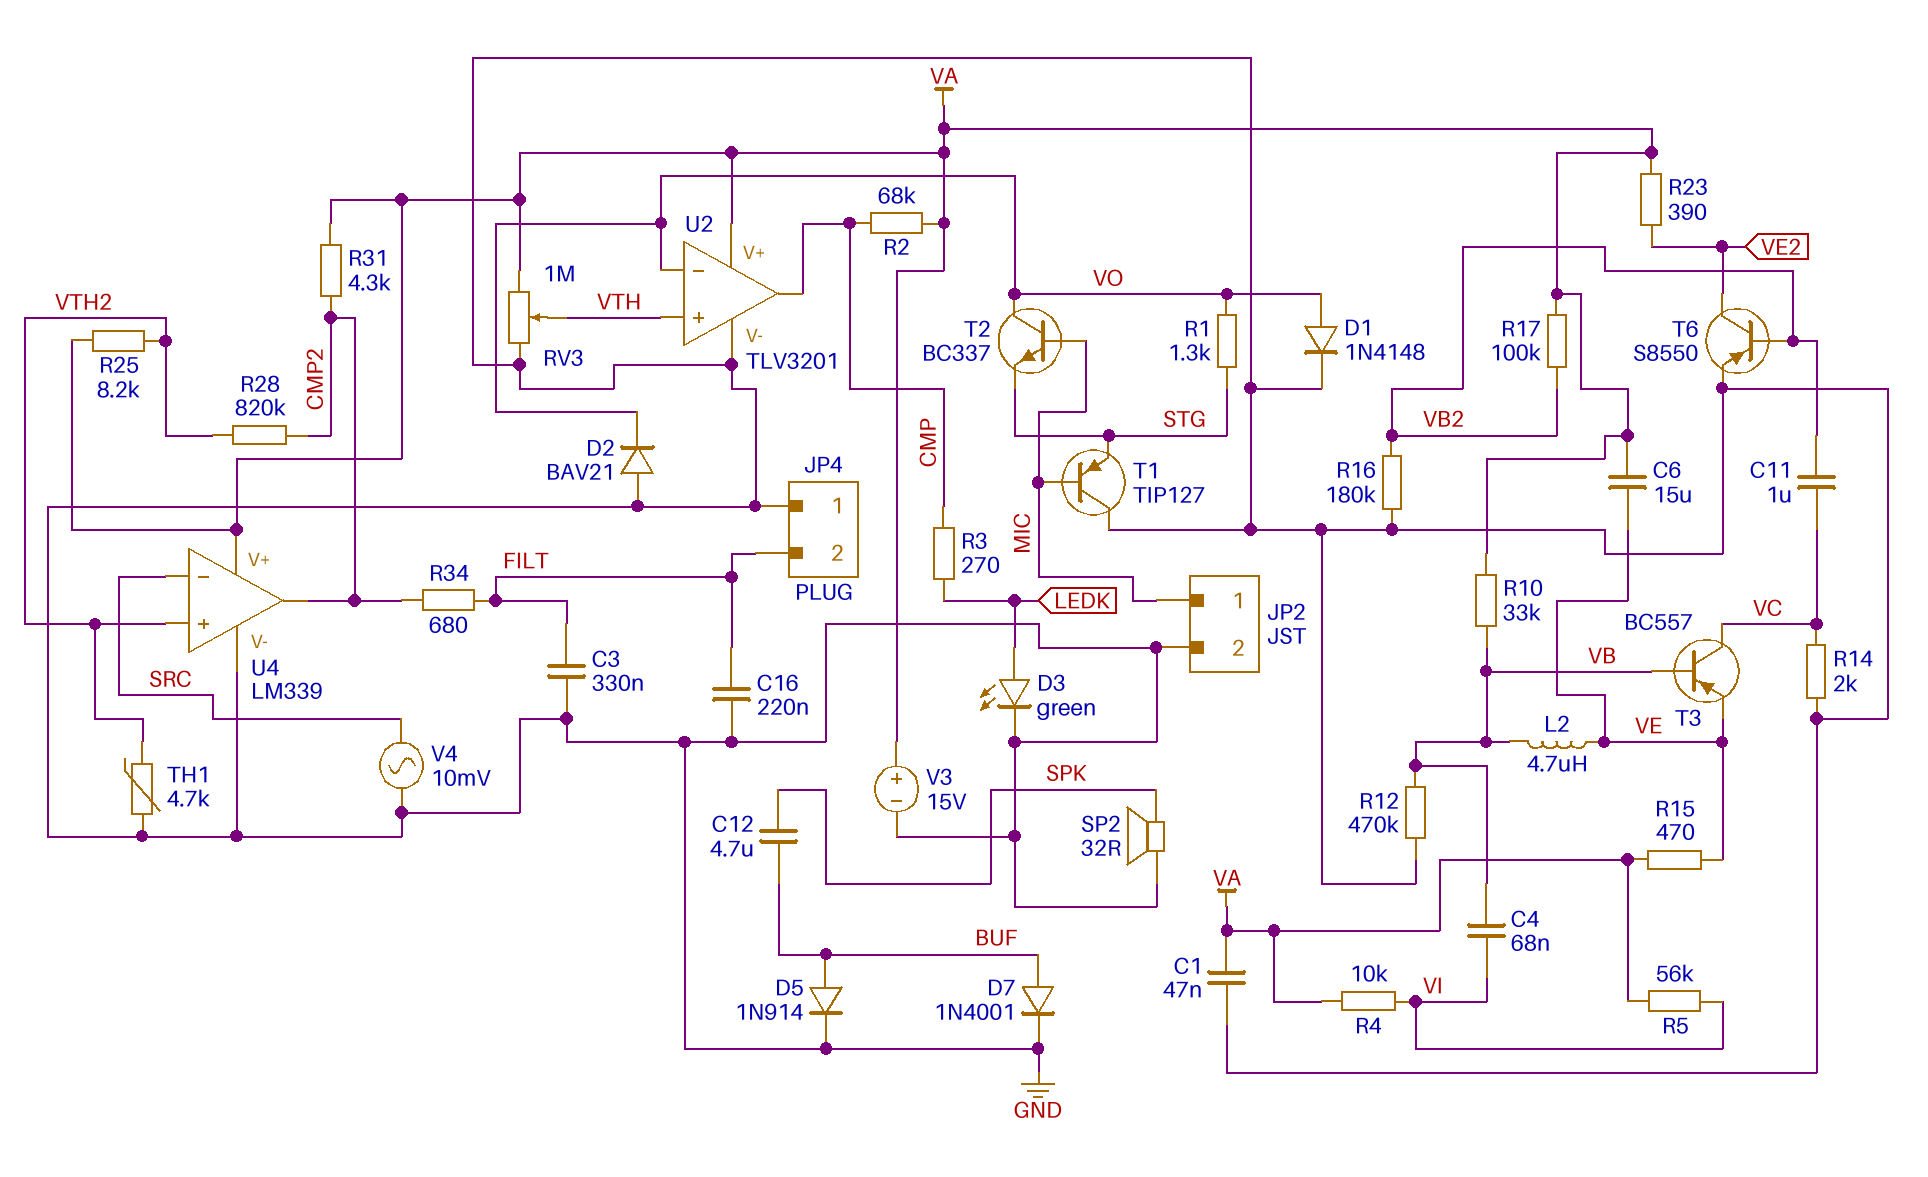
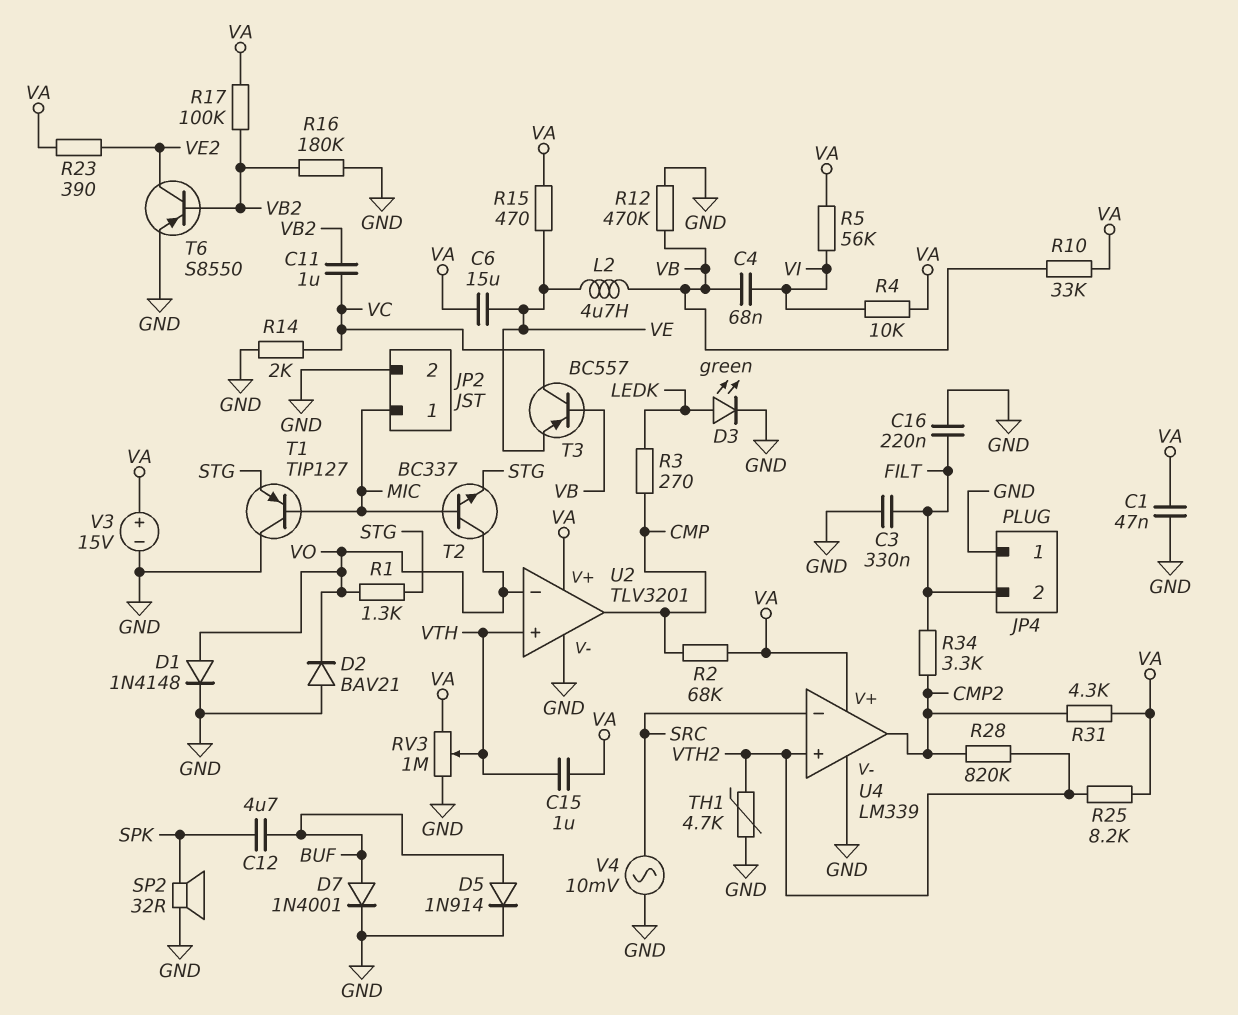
C15: none -> 1uF (VA, VTH)
R34: 680 (CMP2, FILT) -> 3.3k (CMP2, FILT)

